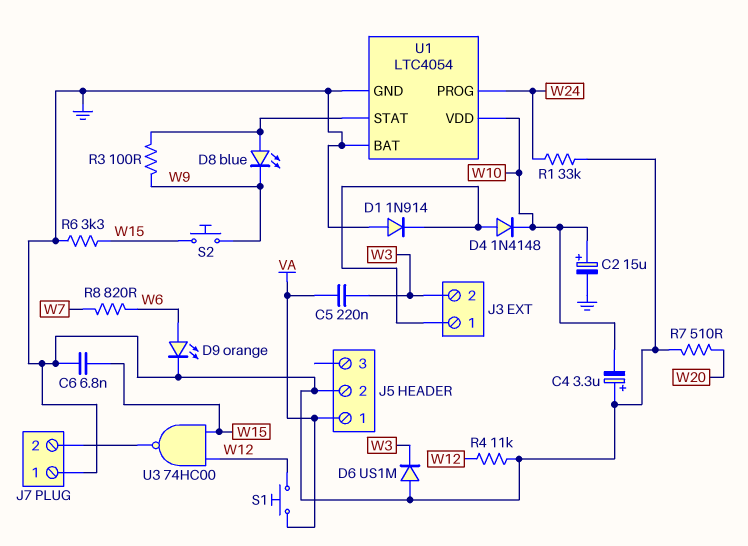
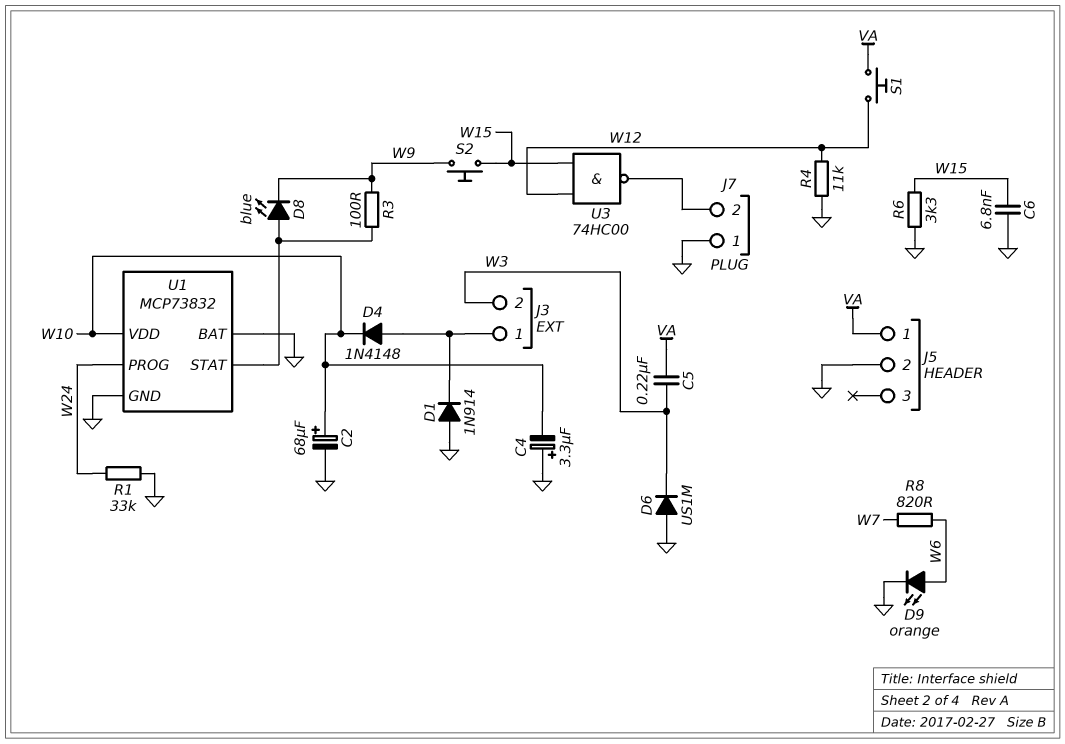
C2: 15uF (plus W10, minus GND) -> 68uF (plus W10, minus GND)
R7: 510 (GND, W20) -> none
U1: LTC4054 -> MCP73832

